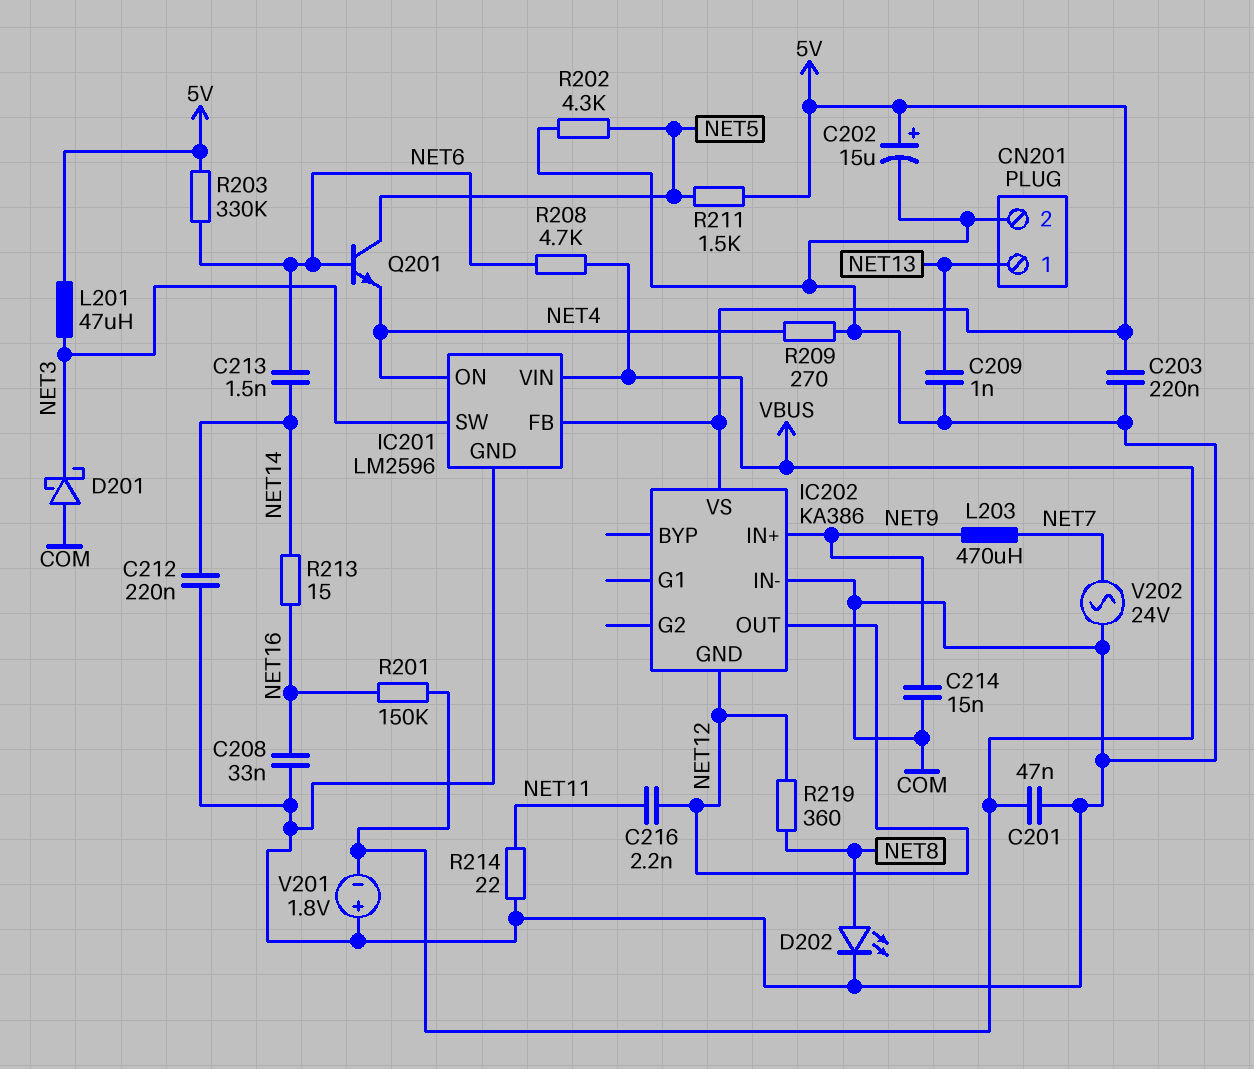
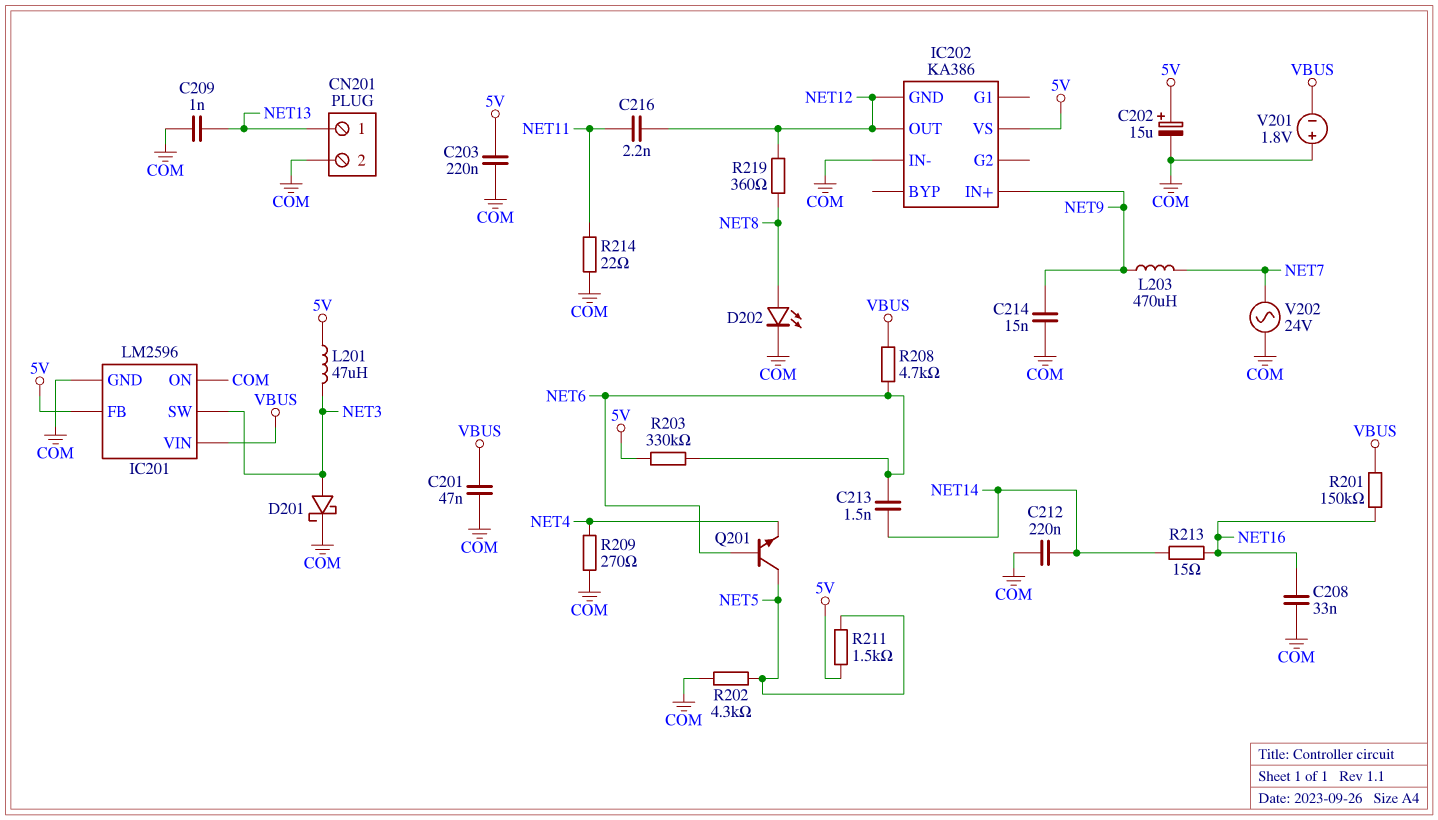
D201: schottky (A COM, K NET3) -> schottky (A NET3, K COM)
IC201 pin ON: NET4 -> COM

